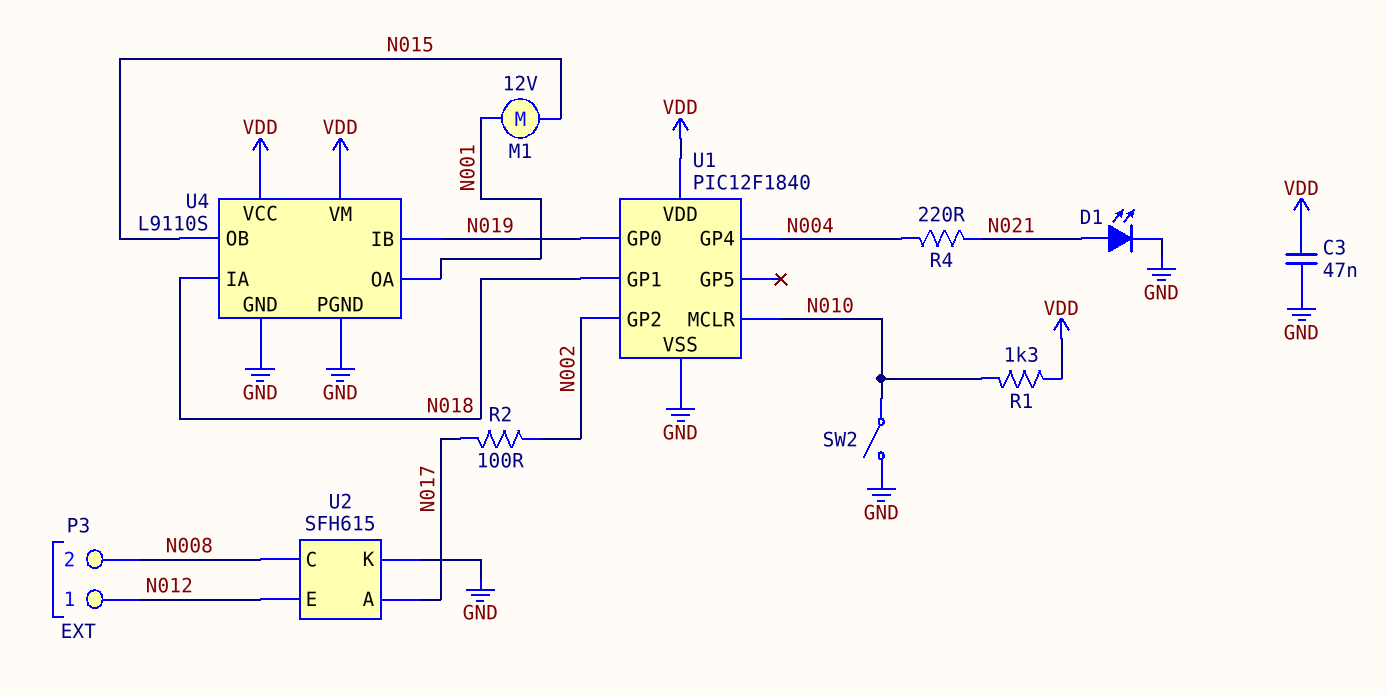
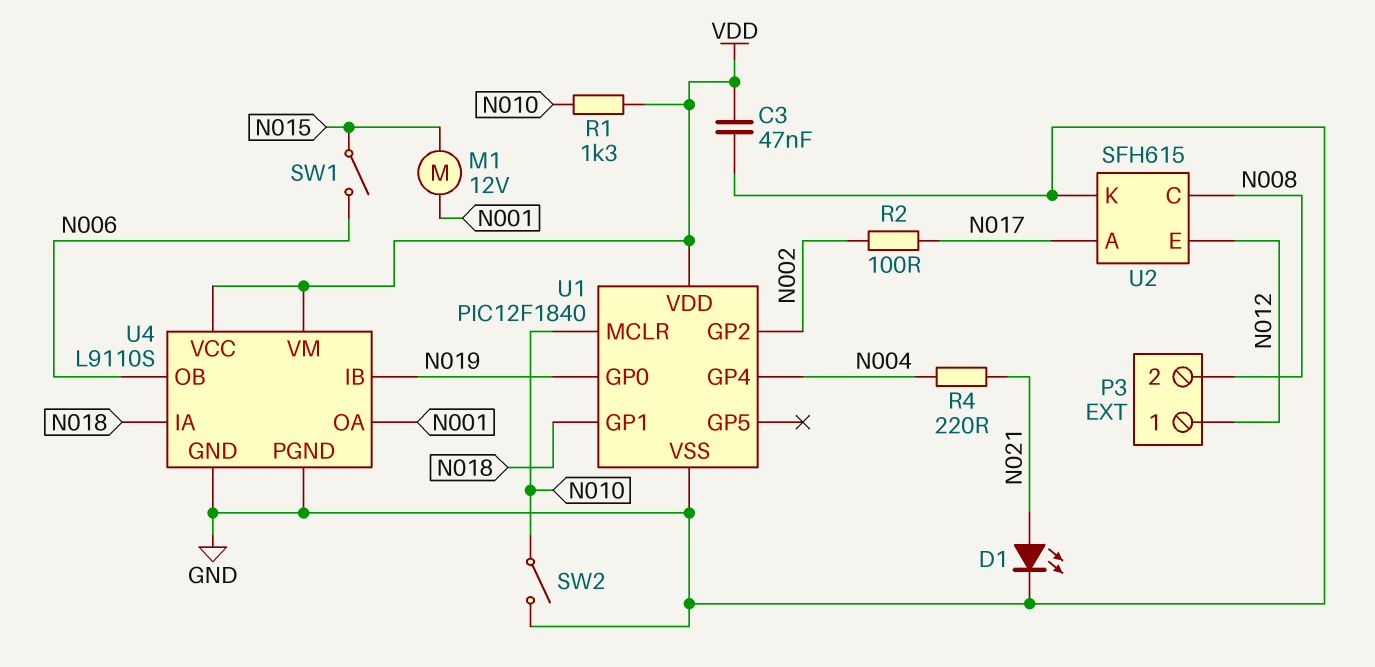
SW1: none -> switch (N006, N015)
U4 pin OB: N015 -> N006

